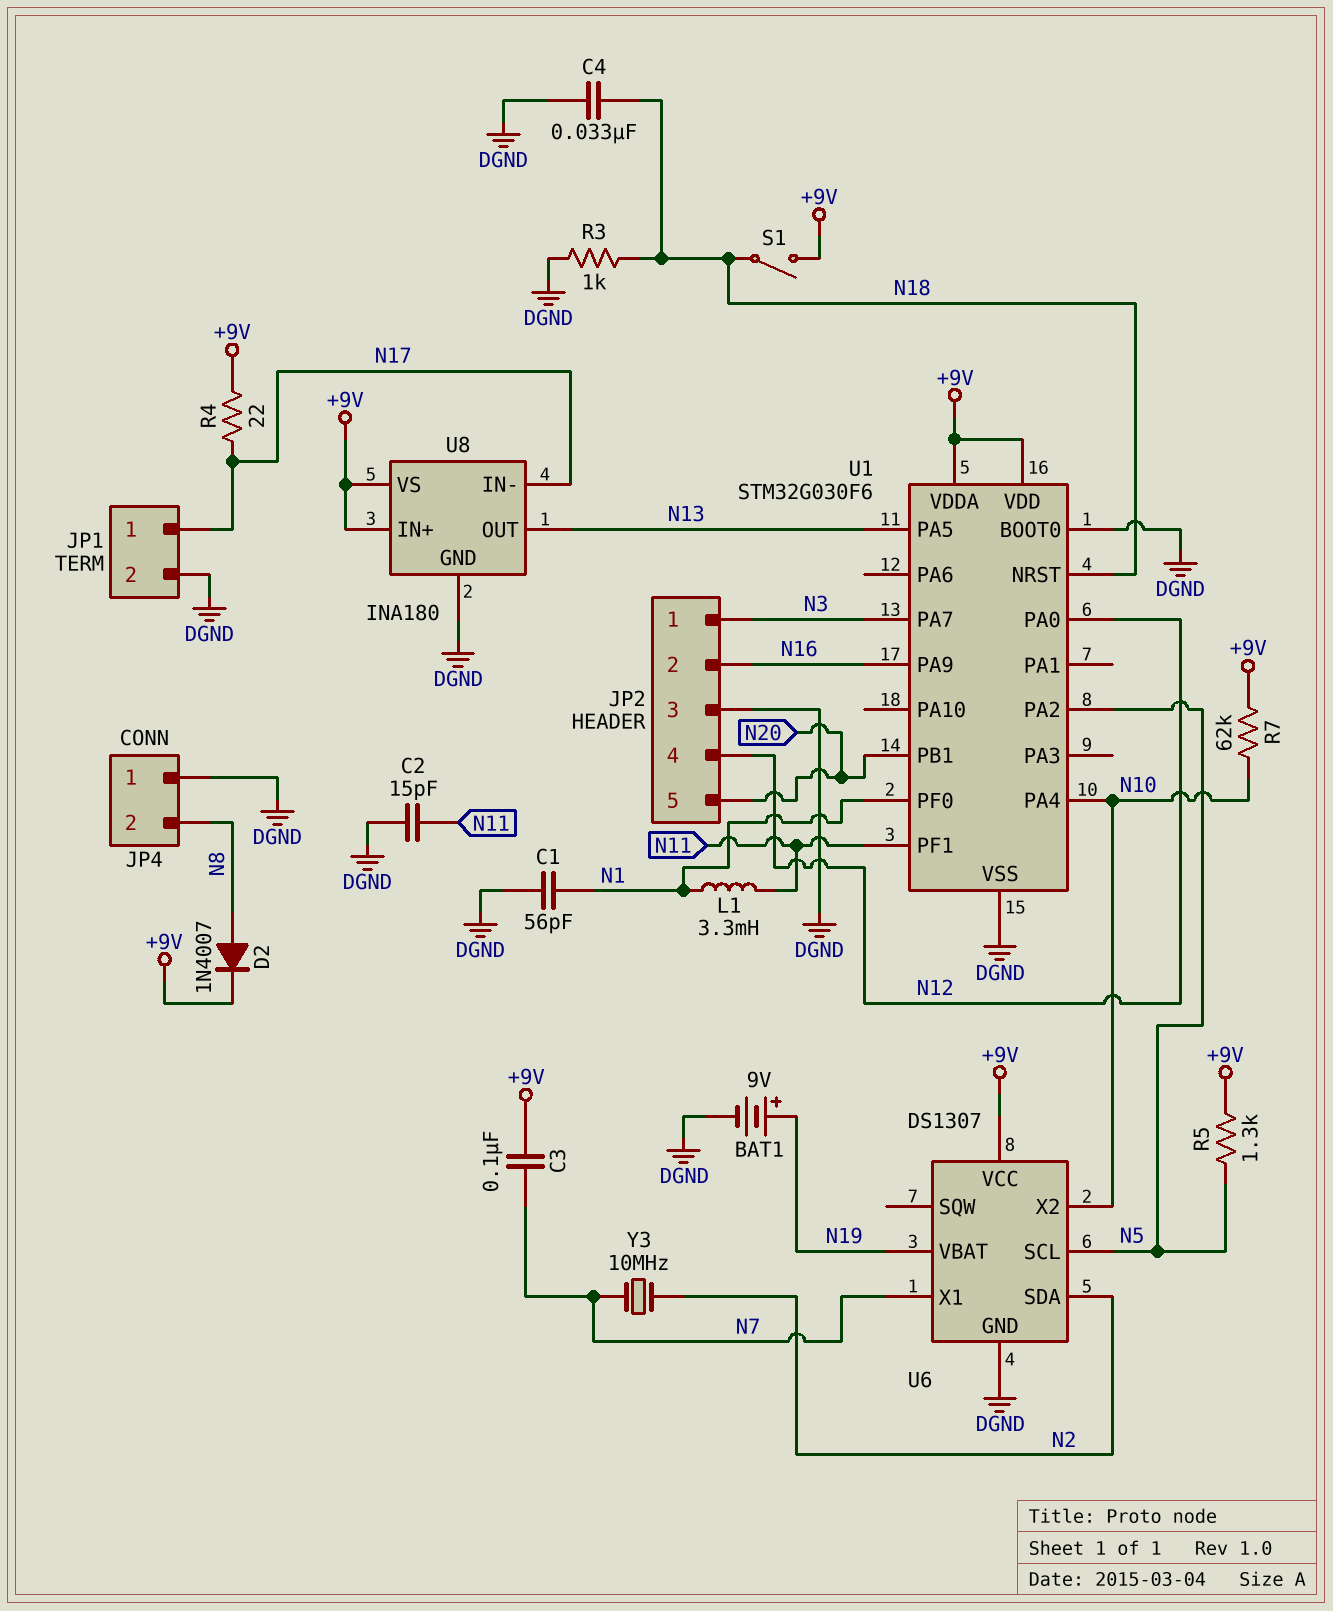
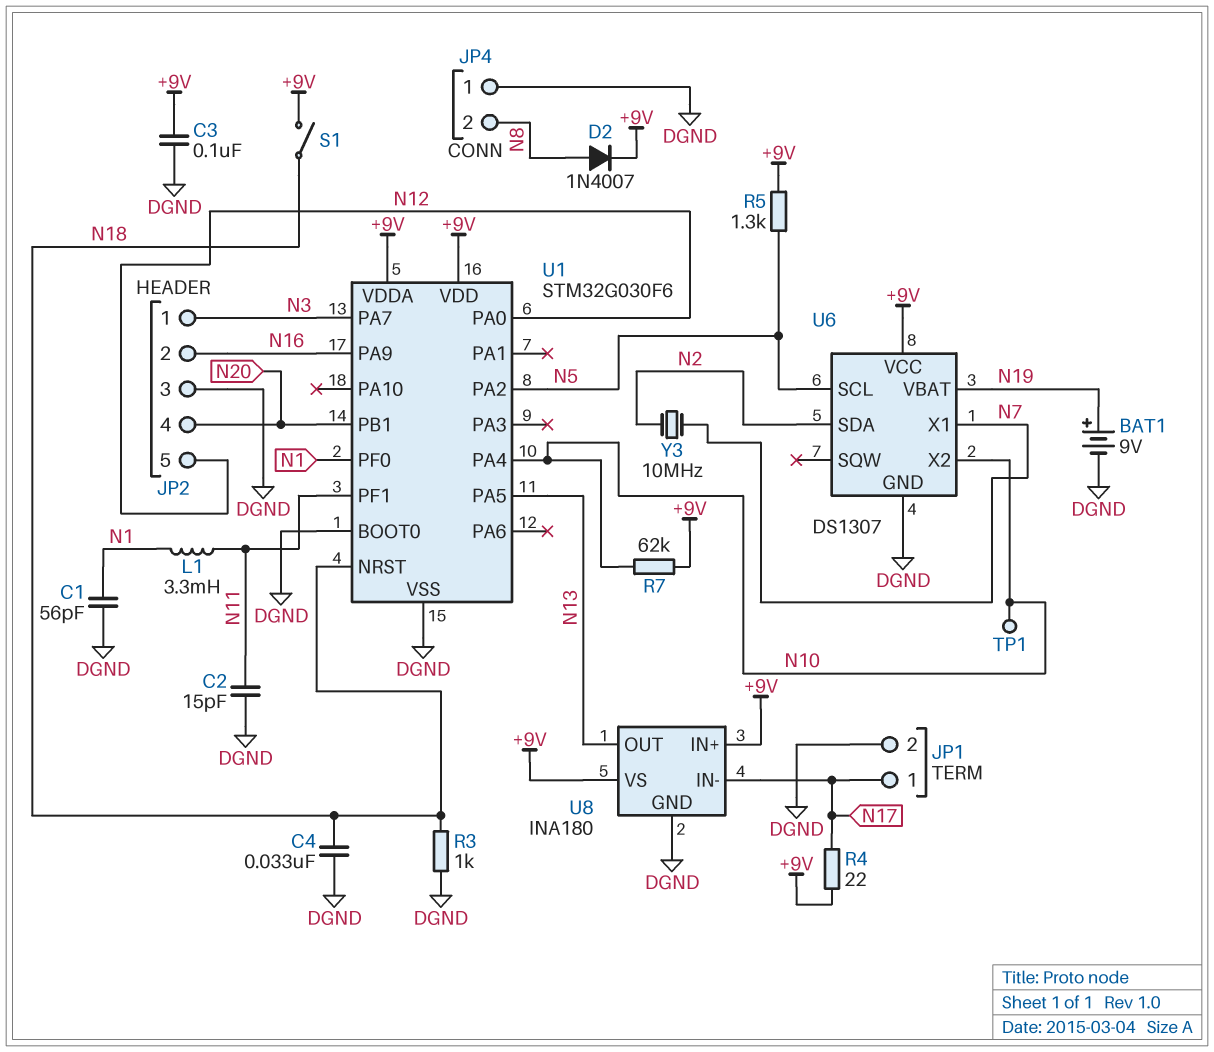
C3: 100nF (+9V, N7) -> 100nF (+9V, DGND)
JP2 pin 4: N12 -> N20
JP2 pin 5: N20 -> N12
TP1: none -> test point (N10)

